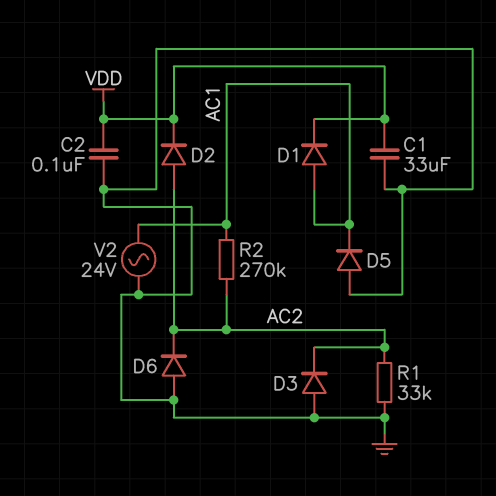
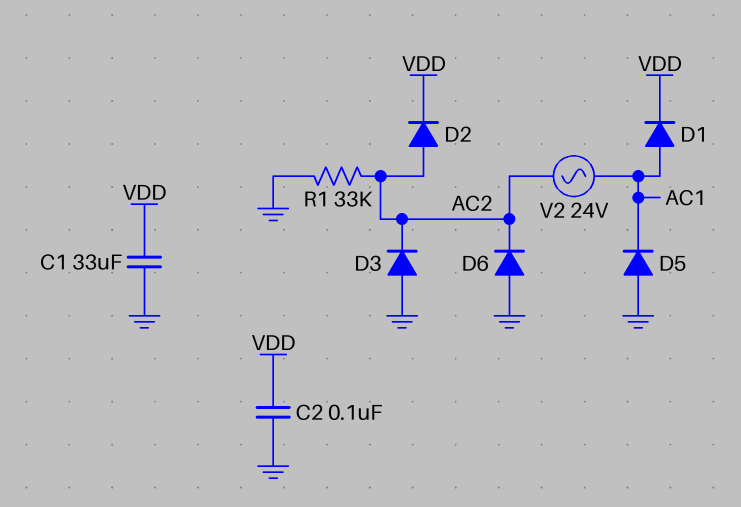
R2: 270k (AC1, AC2) -> none
V2: AC 24V (AC1, GND) -> AC 24V (AC1, AC2)

